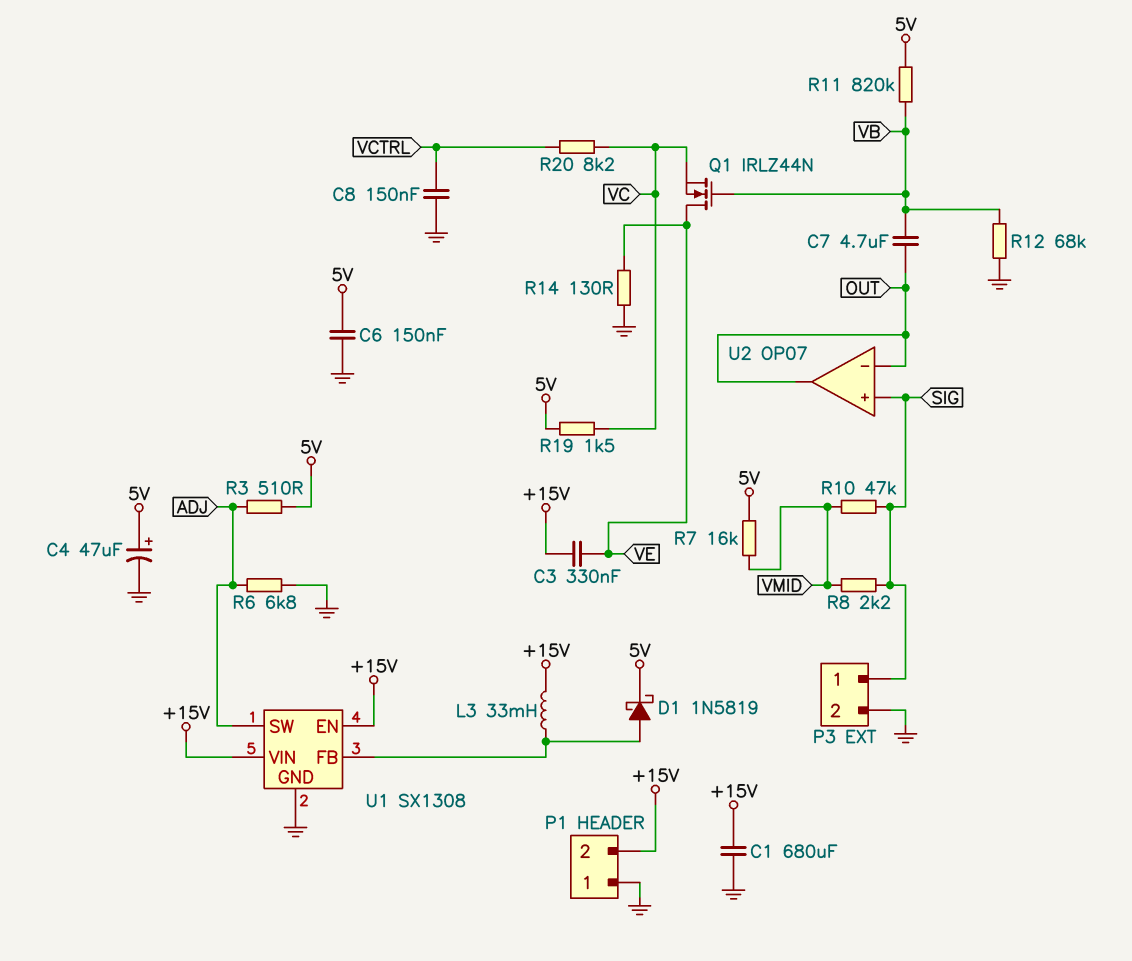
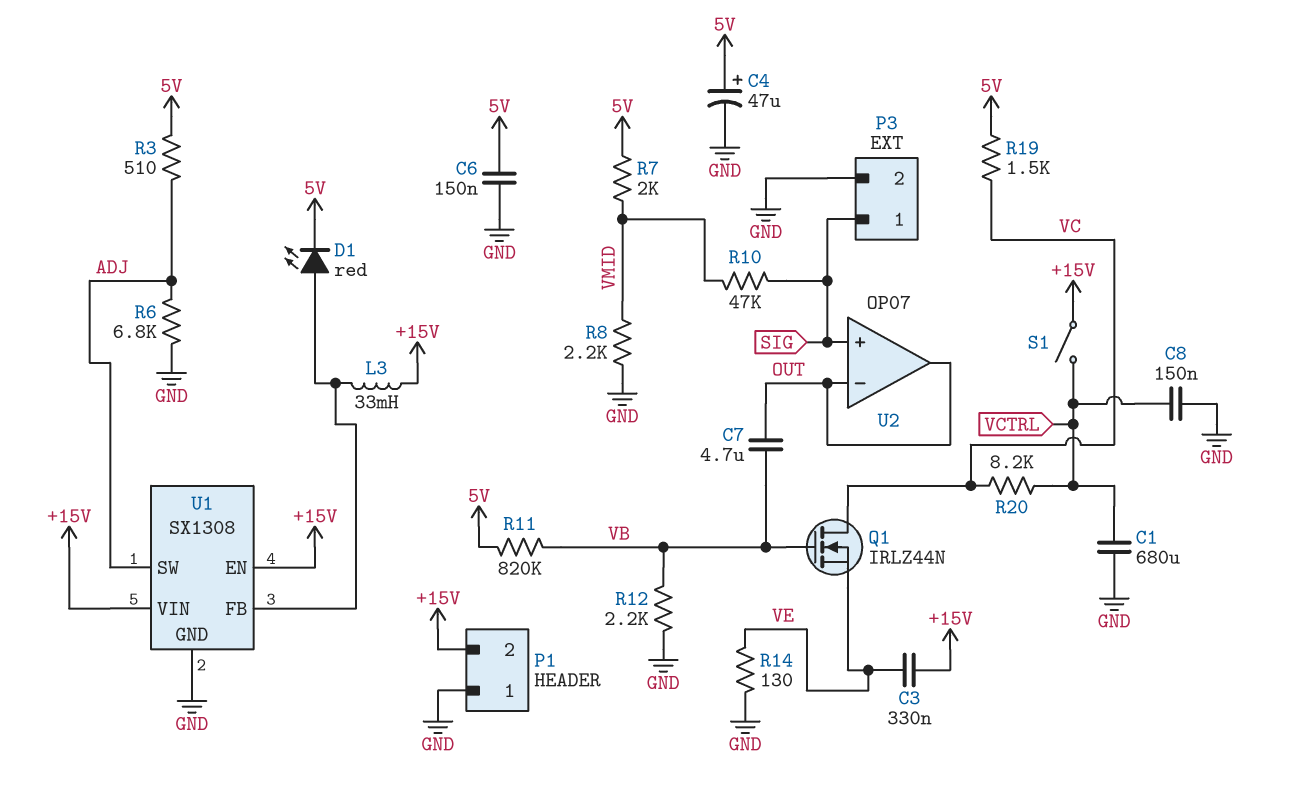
C1: 680uF (+15V, GND) -> 680uF (GND, VCTRL)
D1: schottky 1N5819 (A U1/FB, K 5V) -> LED red (A U1/FB, K 5V)
Q1: NMOS IRLZ44N (G VB, D VE, S VC) -> NMOS IRLZ44N (G VB, D VC, S VE)
R7: 16k (5V, VMID) -> 2k (5V, VMID)
R8: 2.2k (SIG, VMID) -> 2.2k (GND, VMID)
R12: 68k (GND, VB) -> 2.2k (GND, VB)
S1: none -> switch (+15V, VCTRL)

